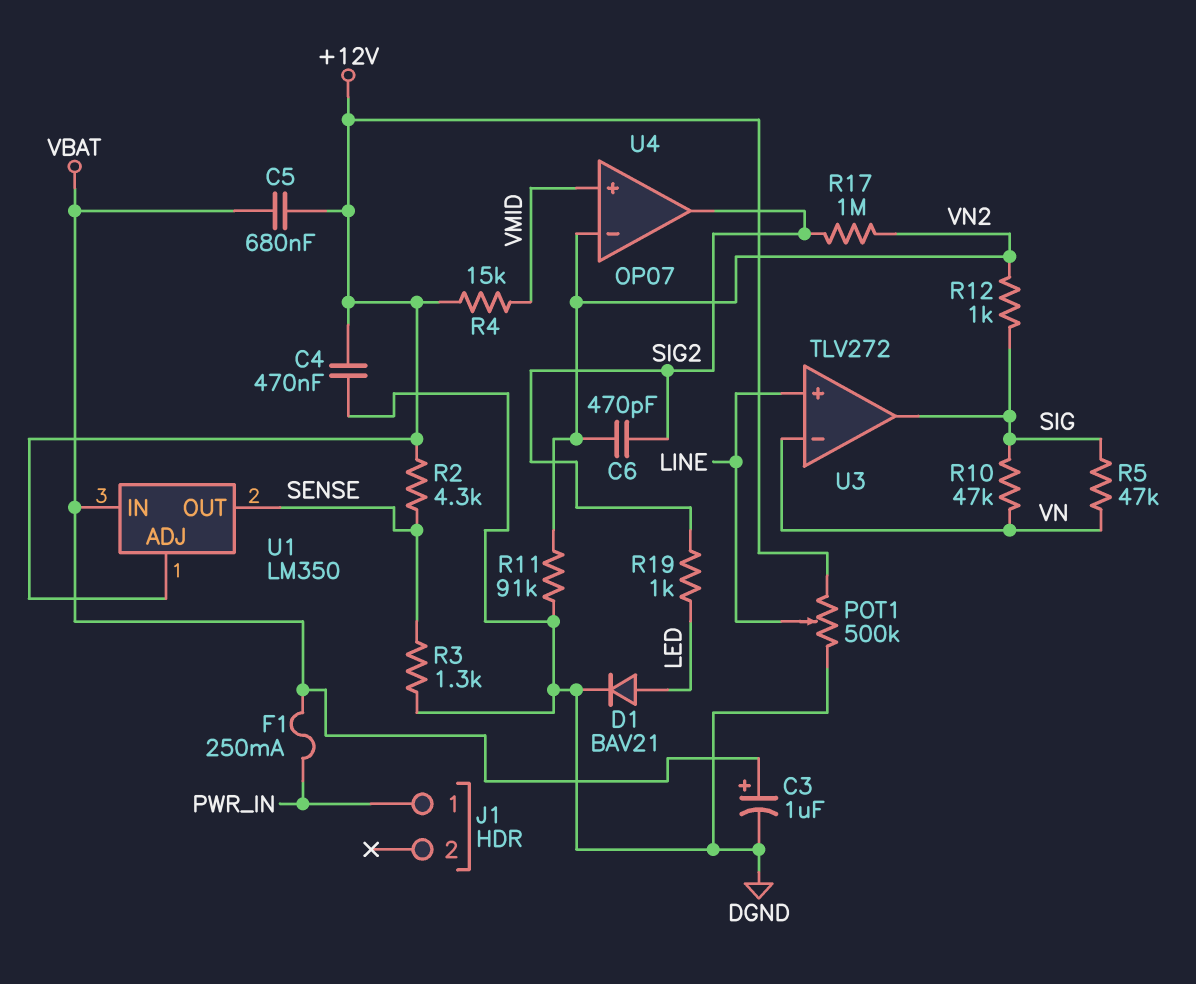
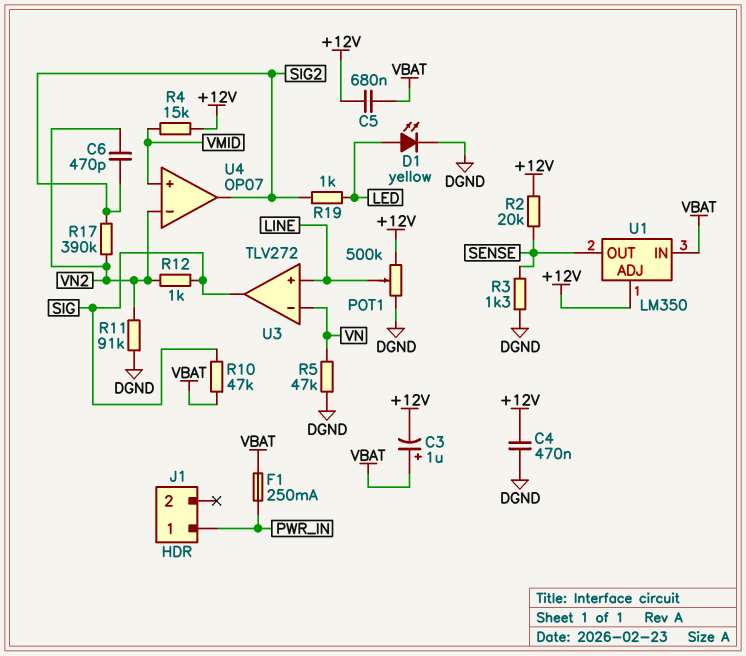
C3: 1uF (plus VBAT, minus DGND) -> 1uF (plus VBAT, minus +12V)
D1: diode BAV21 (A LED, K DGND) -> LED yellow (A LED, K DGND)
R2: 4.3k (+12V, SENSE) -> 20k (+12V, SENSE)
R5: 47k (SIG, VN) -> 47k (DGND, VN)
R10: 47k (SIG, VN) -> 47k (SIG, VBAT)
R17: 1M (SIG2, VN2) -> 390k (SIG2, VN2)

